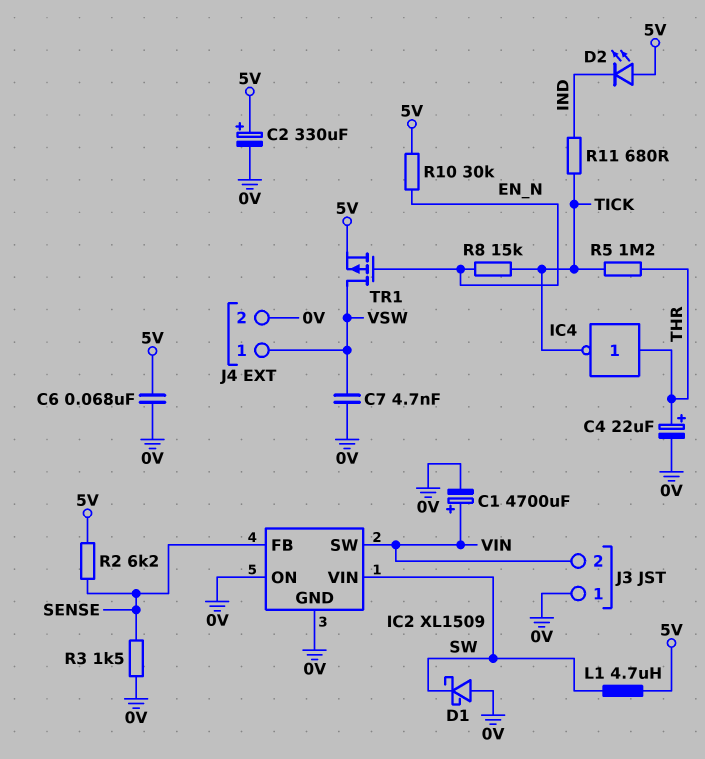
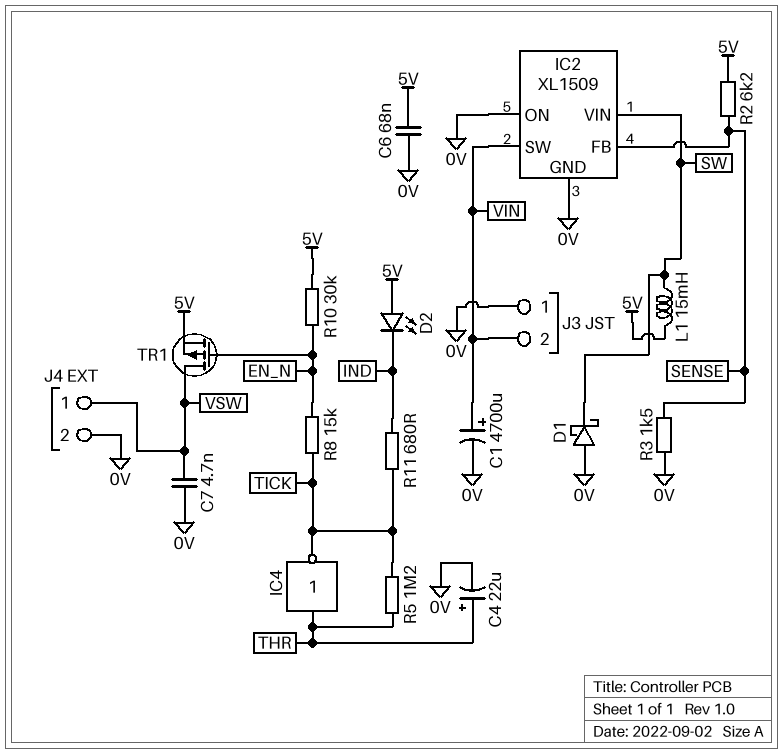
C2: 330uF (plus 5V, minus 0V) -> none
L1: 4.7uH (5V, SW) -> 15mH (5V, SW)

